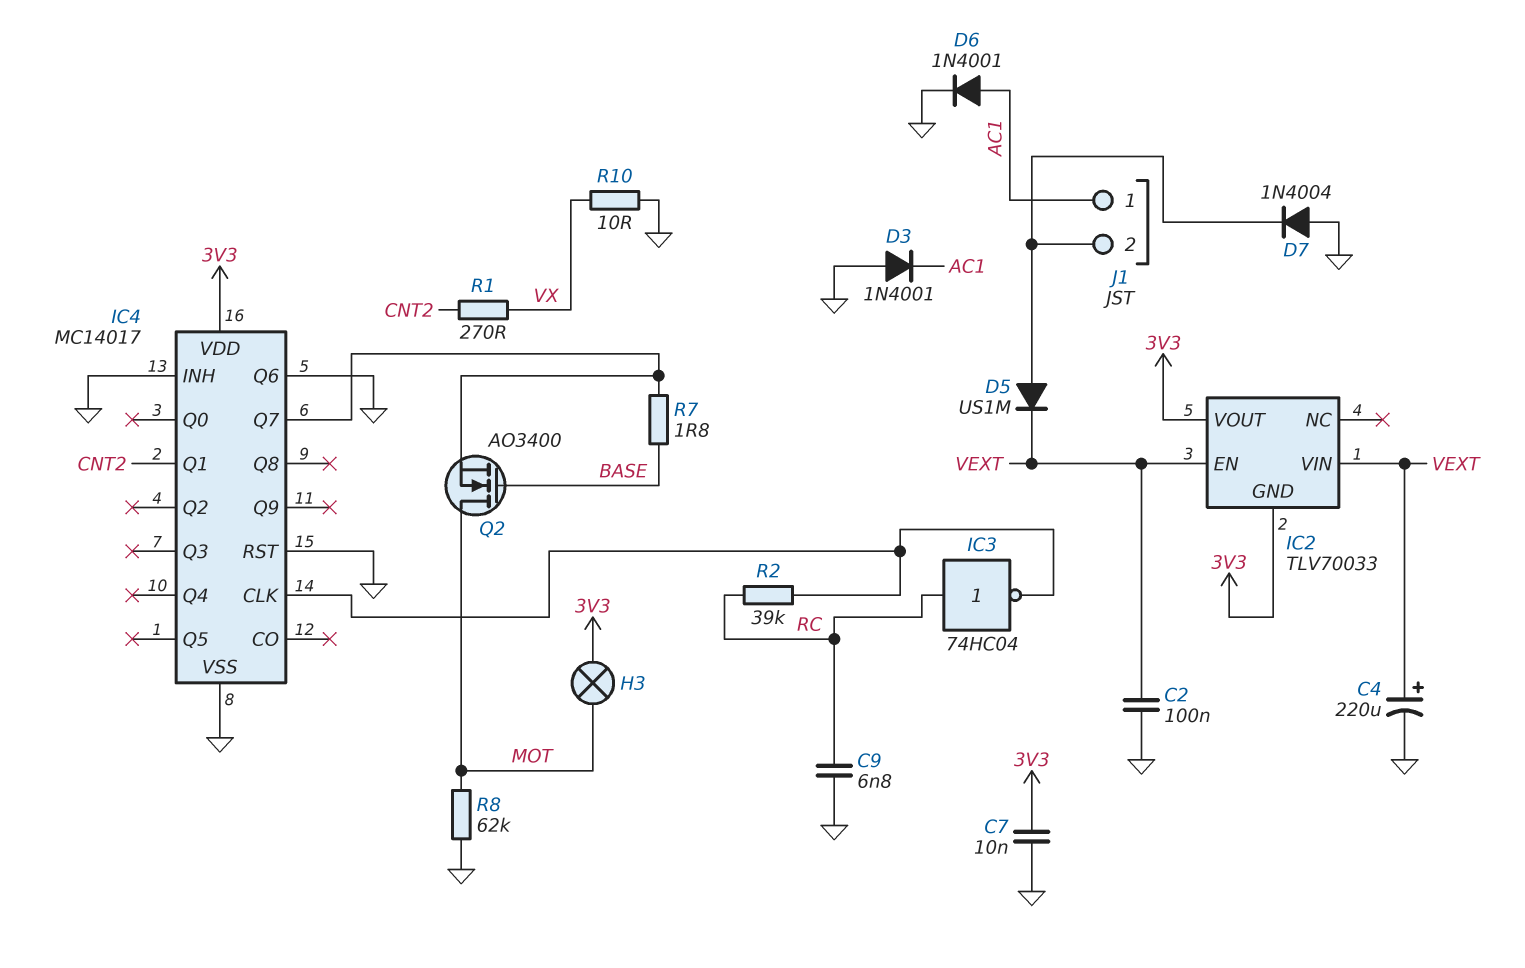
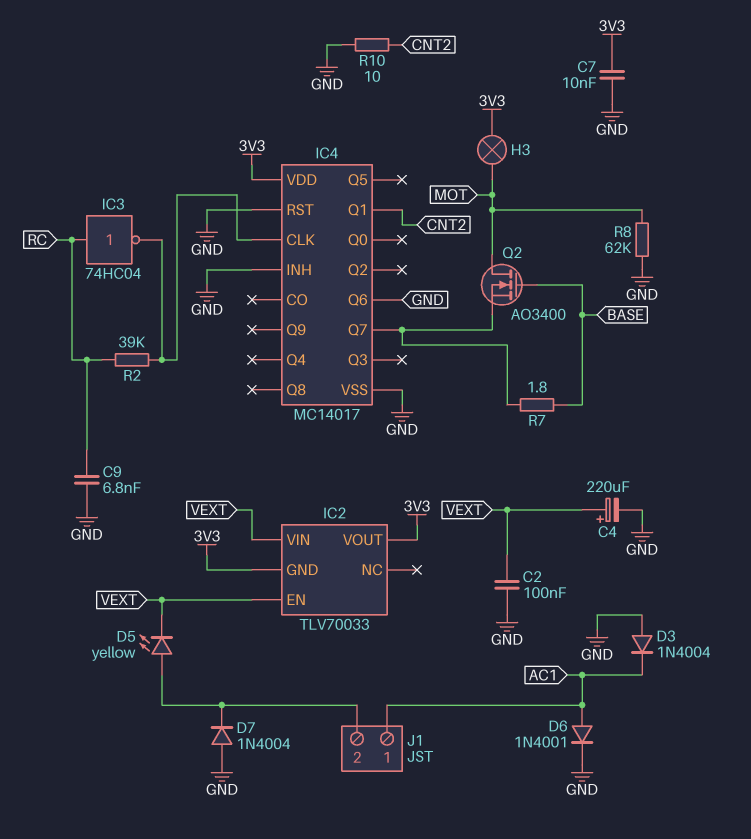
D3: diode 1N4001 (A GND, K AC1) -> diode 1N4004 (A GND, K AC1)
D5: diode US1M (A J1/2, K VEXT) -> LED yellow (A J1/2, K VEXT)
R1: 270 (CNT2, VX) -> none
R10: 10 (GND, VX) -> 10 (CNT2, GND)

